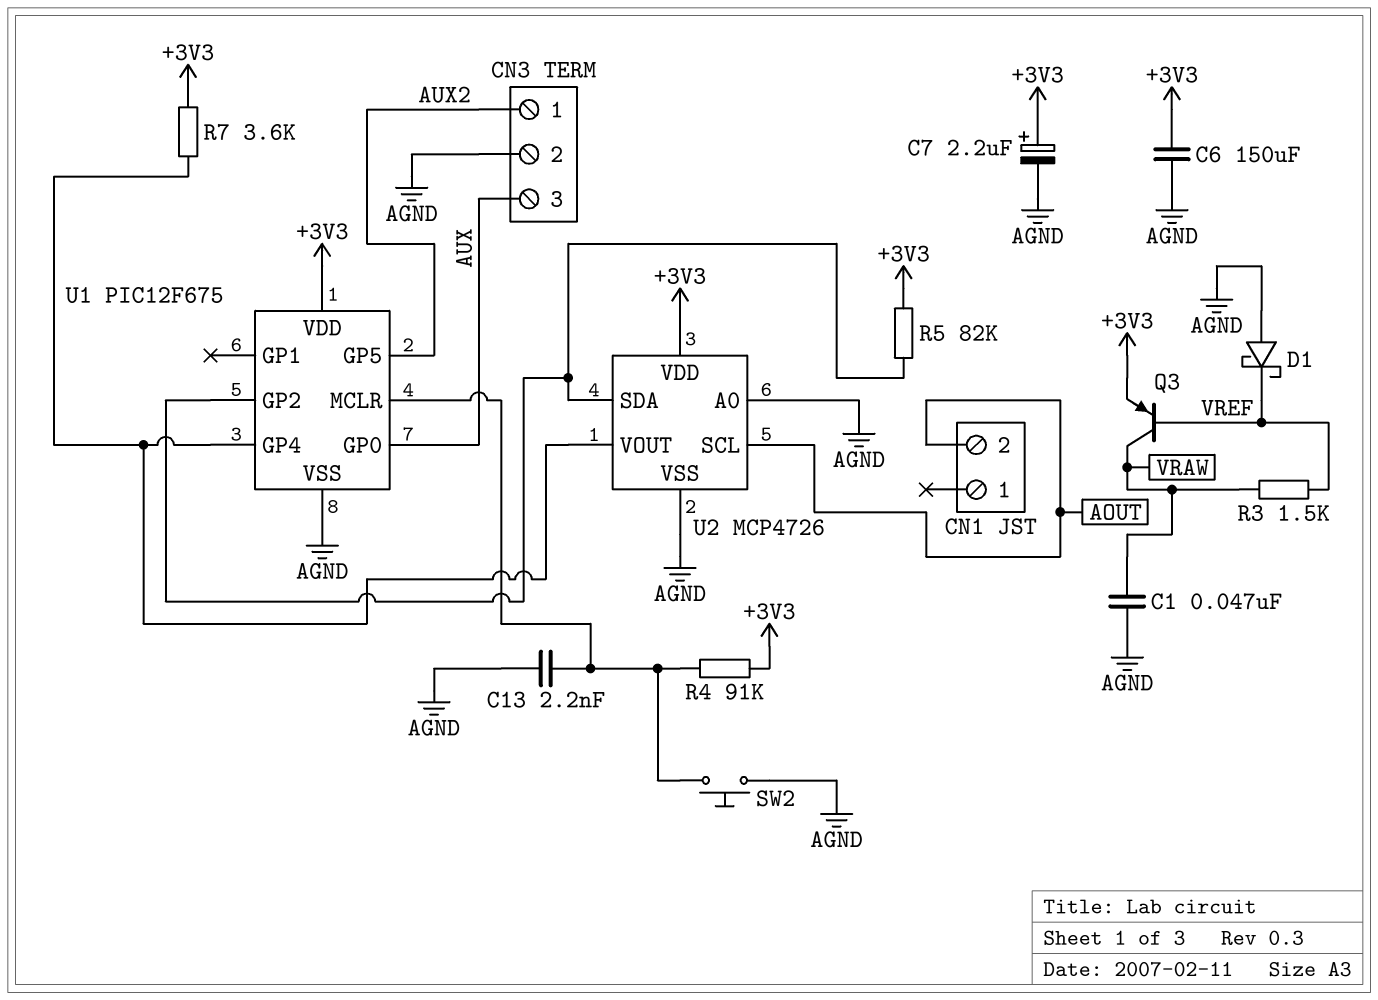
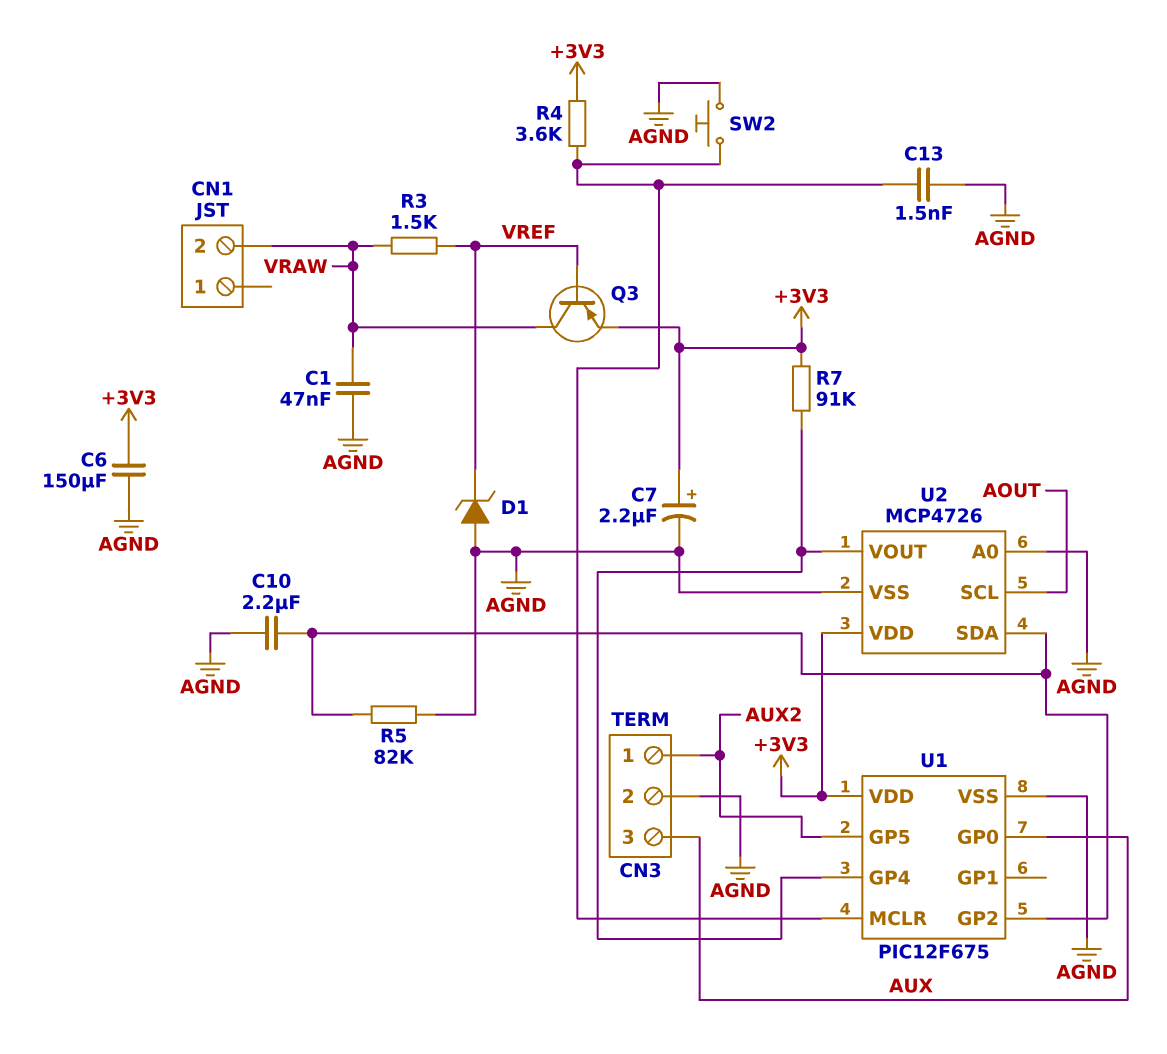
C10: none -> 2.2uF (AGND, U1/GP2)
C13: 2.2nF (AGND, U1/MCLR) -> 1.5nF (AGND, U1/MCLR)
CN1 pin 2: AOUT -> VRAW
D1: schottky (A AGND, K VREF) -> zener (A AGND, K VREF)
R4: 91k (+3V3, U1/MCLR) -> 3.6k (+3V3, U1/MCLR)
R5: 82k (+3V3, U1/GP2) -> 82k (AGND, U1/GP2)
R7: 3.6k (+3V3, U1/GP4) -> 91k (+3V3, U1/GP4)

